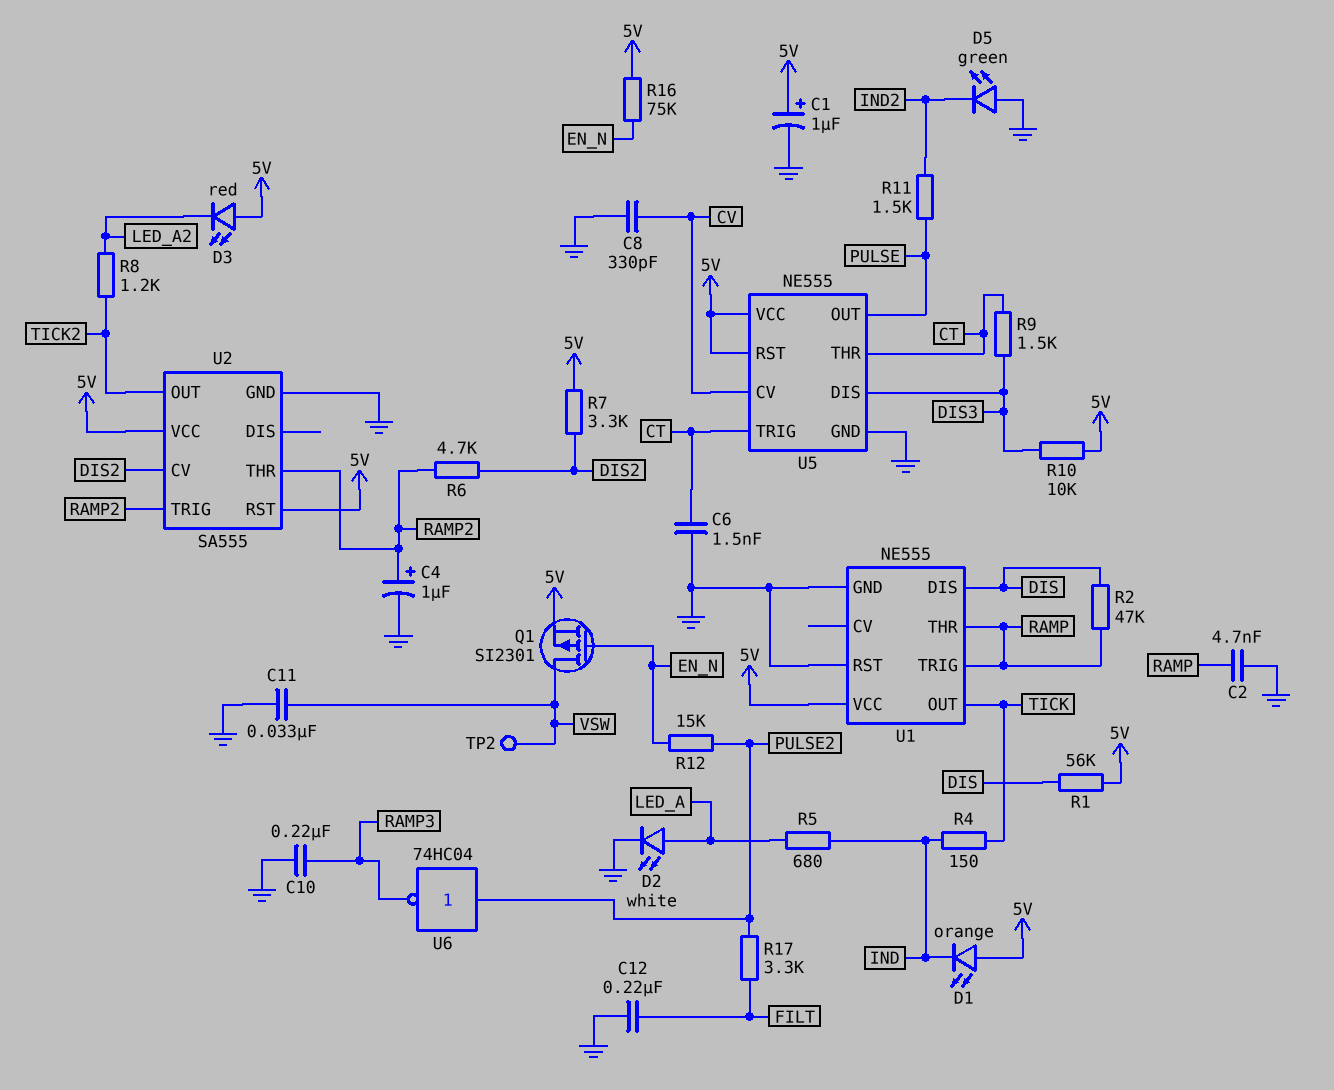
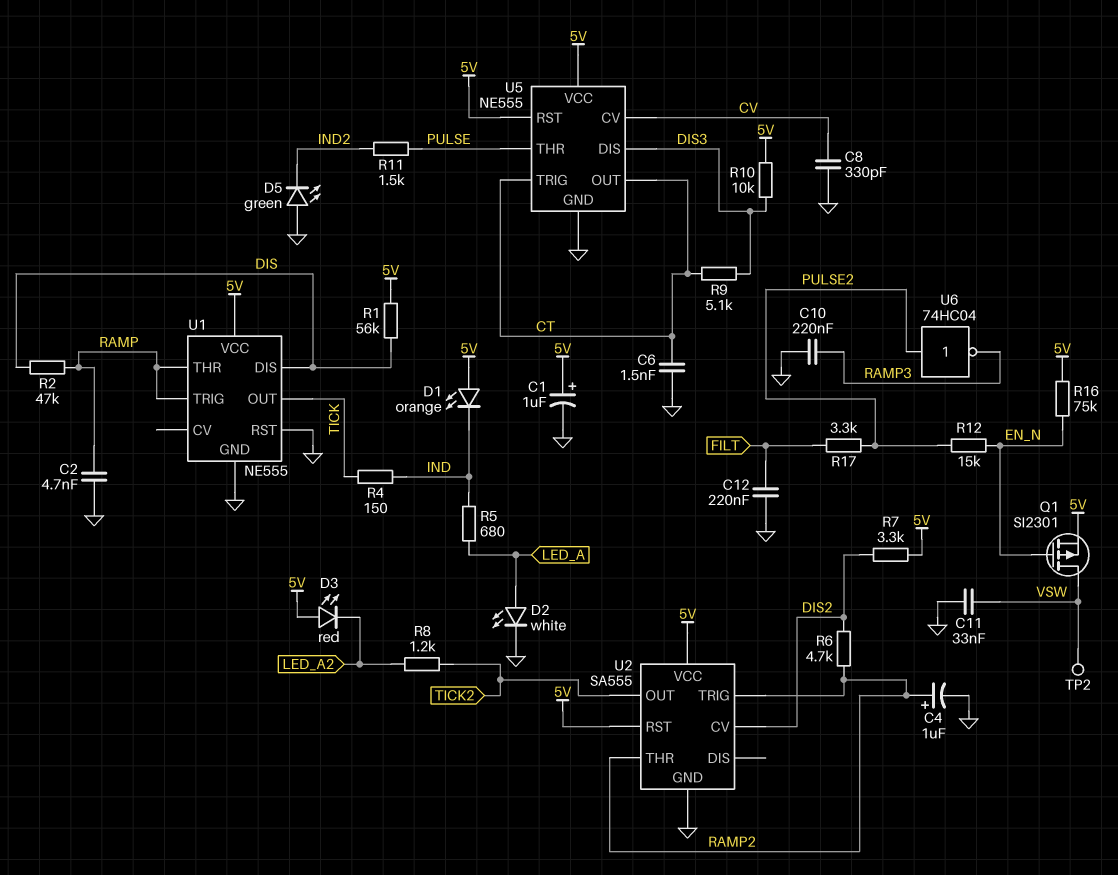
R9: 1.5k (CT, DIS3) -> 5.1k (CT, DIS3)
U5 pin OUT: PULSE -> CT
U5 pin THR: CT -> PULSE

